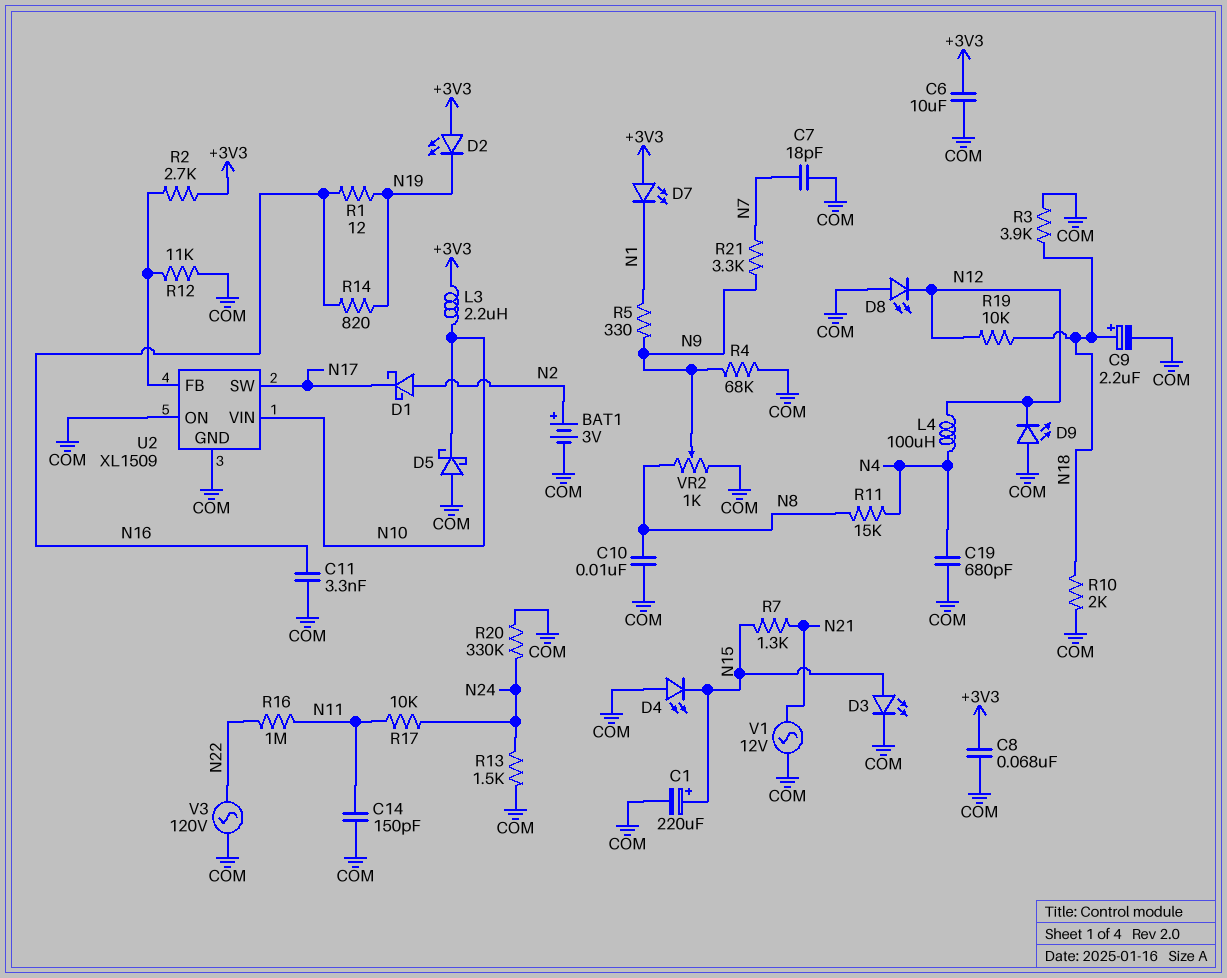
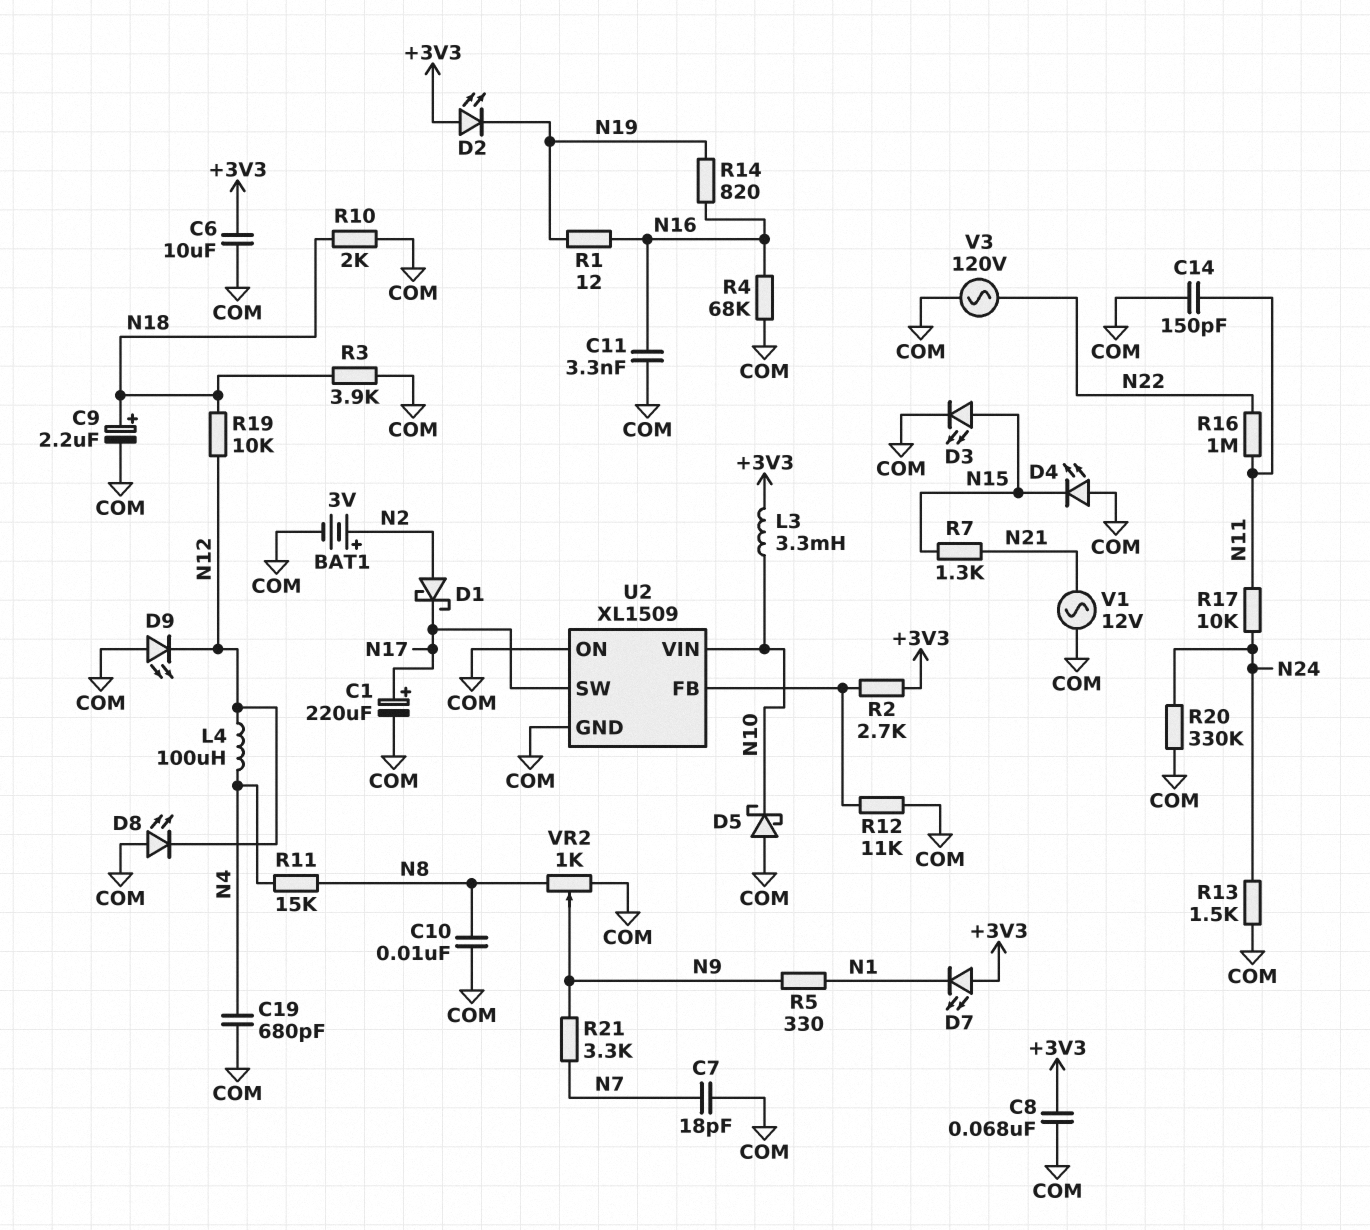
C1: 220uF (plus N15, minus COM) -> 220uF (plus N17, minus COM)
L3: 2.2uH (+3V3, N10) -> 3.3mH (+3V3, N10)
R4: 68k (COM, N9) -> 68k (COM, N16)

